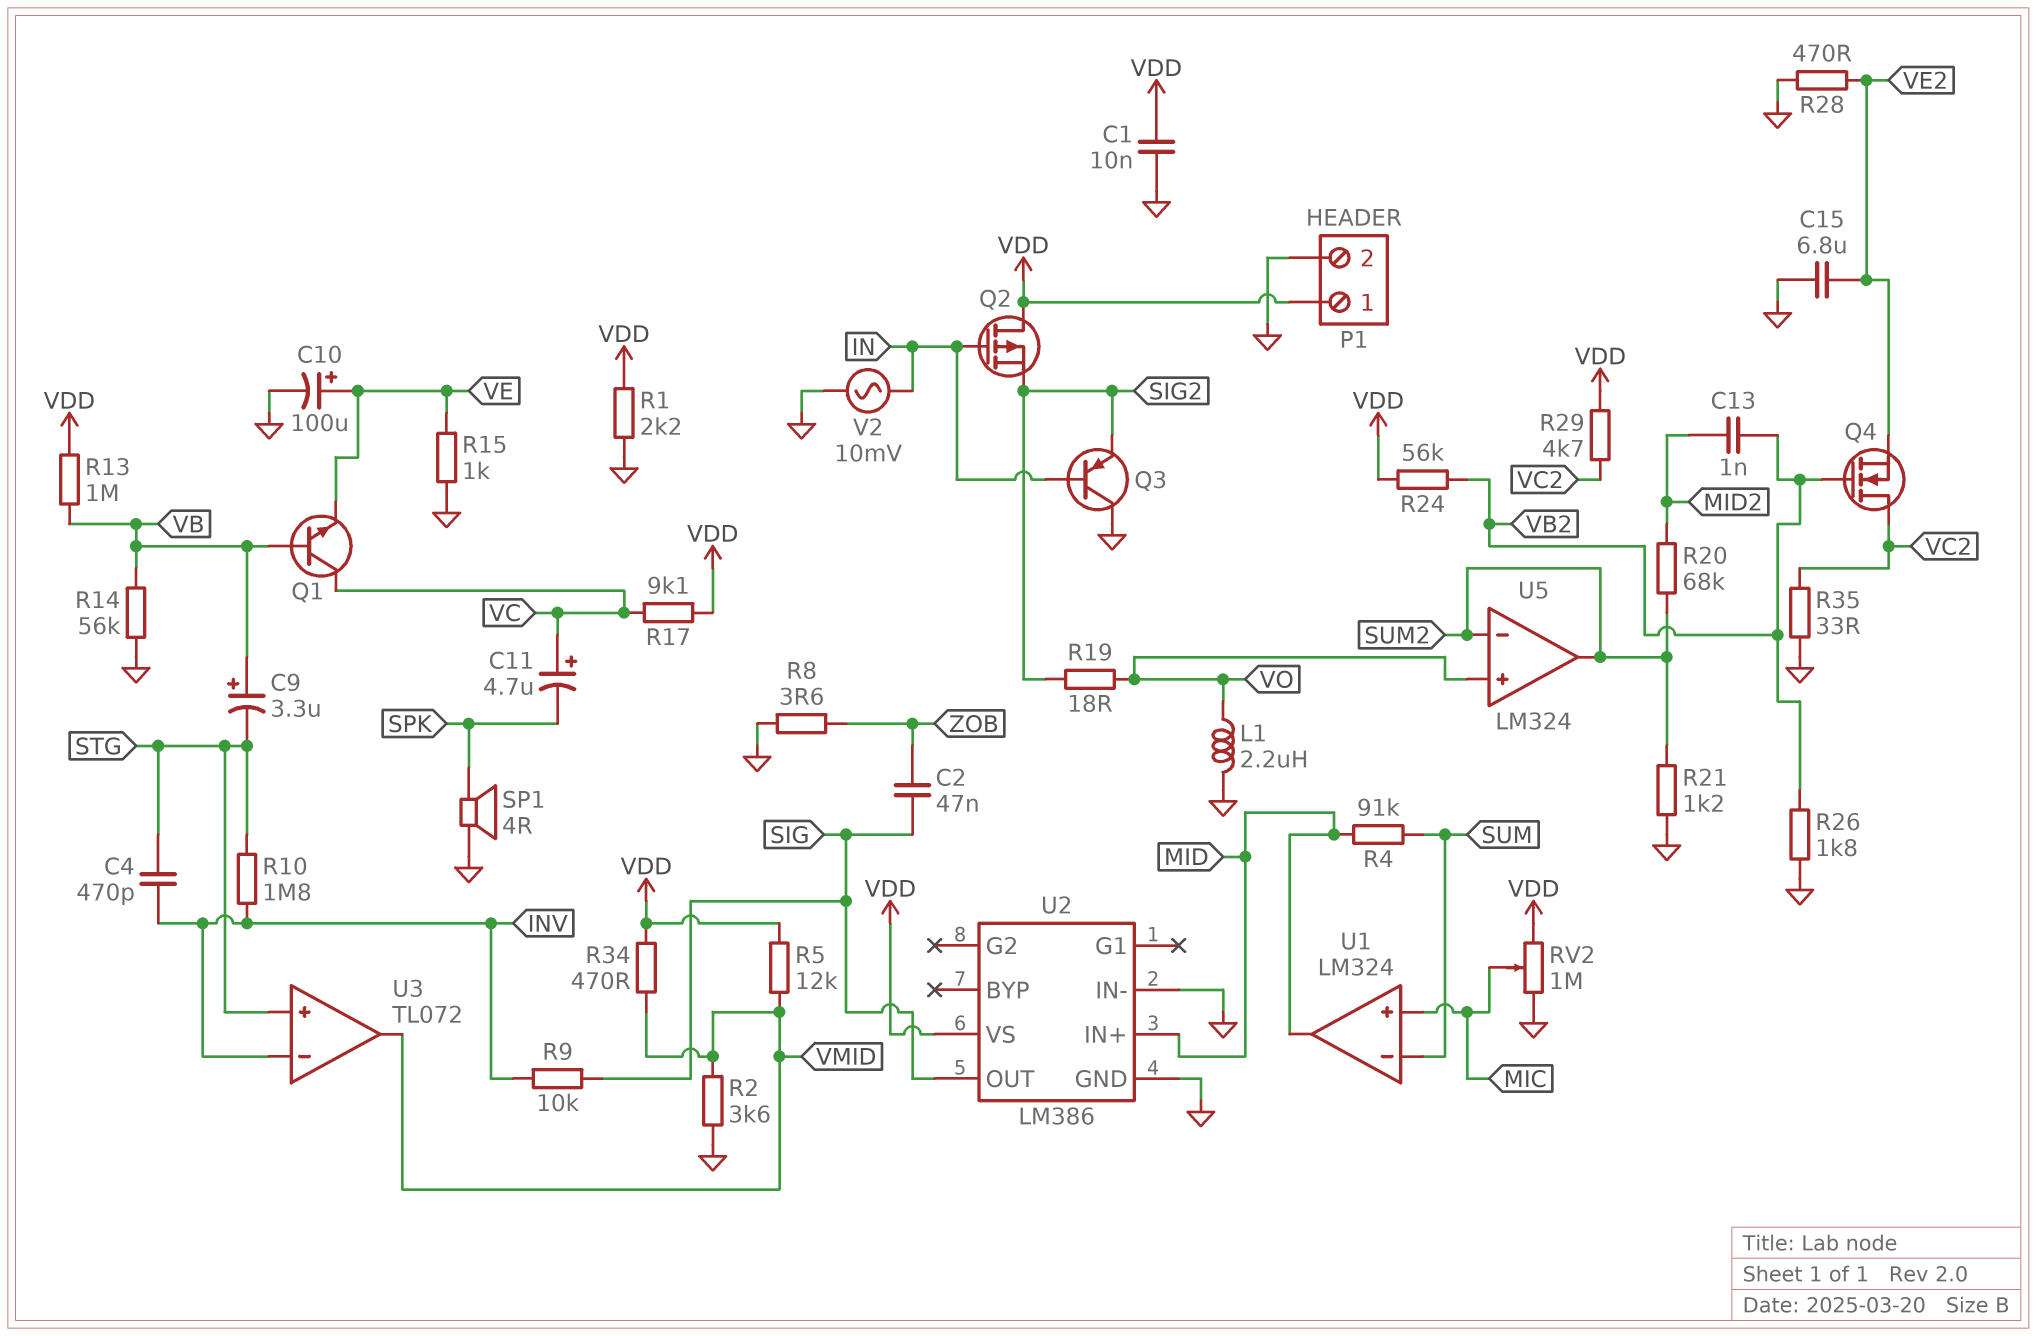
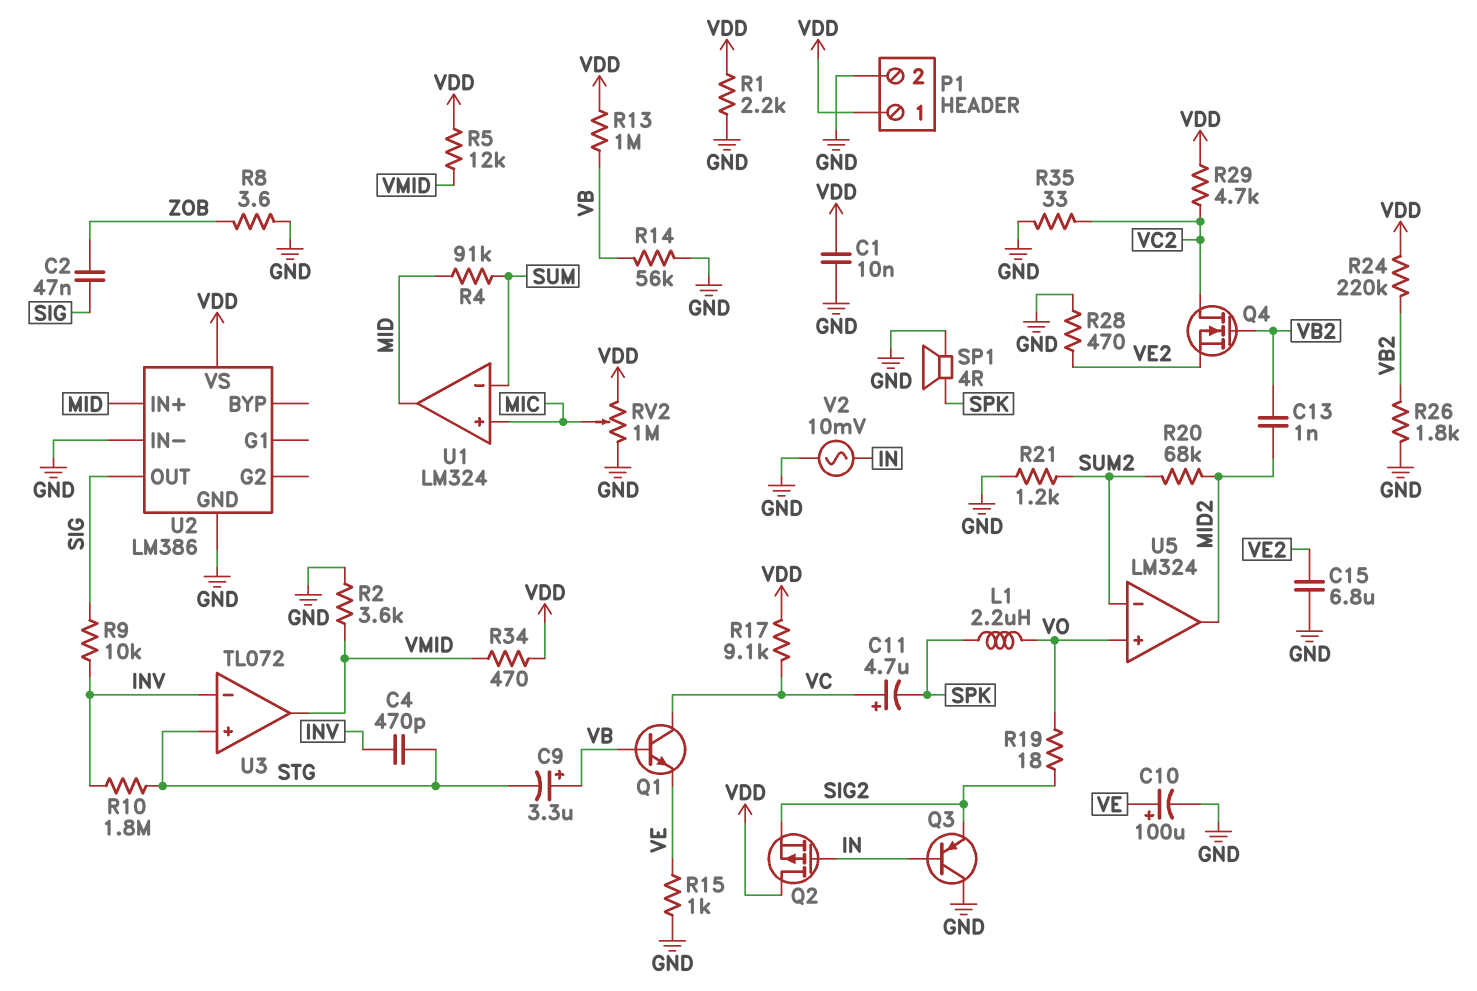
L1: 2.2uH (GND, VO) -> 2.2uH (SPK, VO)
R24: 56k (VB2, VDD) -> 220k (VB2, VDD)
U5 pin out: SUM2 -> MID2

